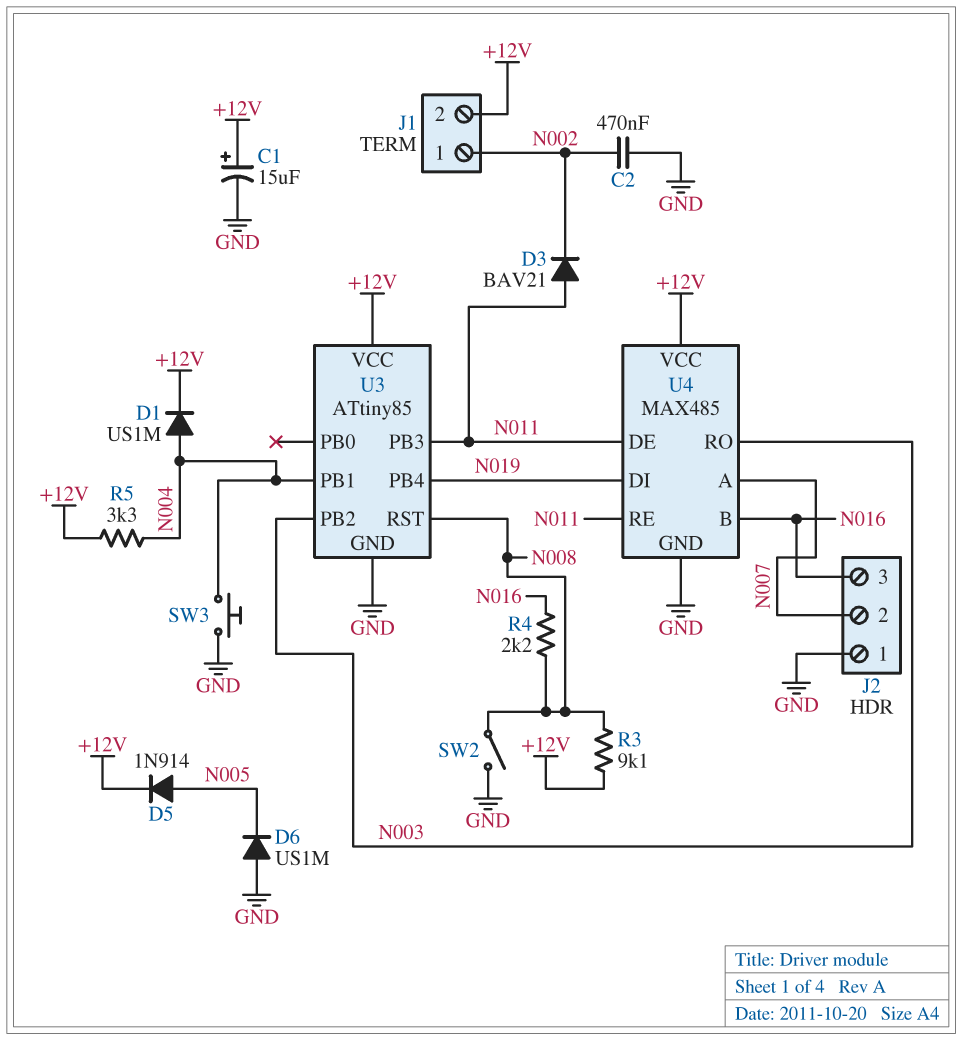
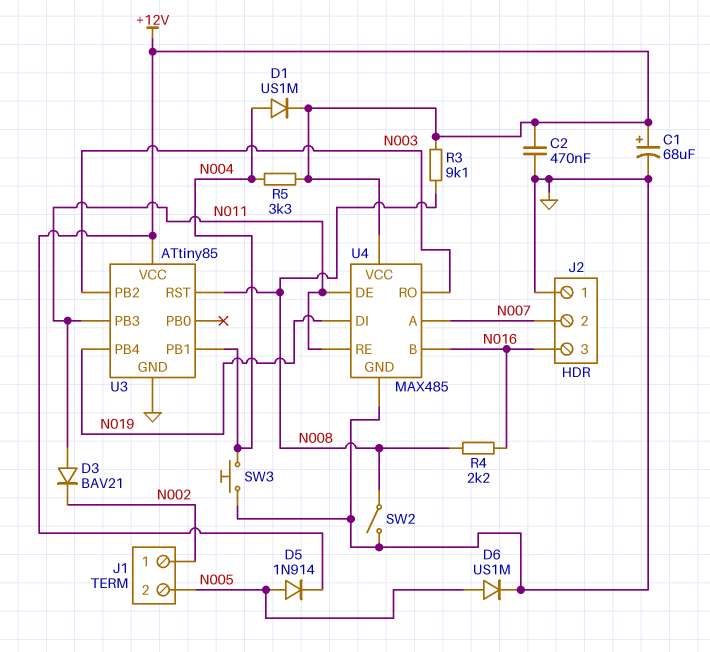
C1: 15uF (plus +12V, minus GND) -> 68uF (plus +12V, minus GND)
C2: 470nF (GND, N002) -> 470nF (+12V, GND)
D6: diode US1M (A GND, K N005) -> diode US1M (A N005, K GND)
J1 pin 2: +12V -> N005

